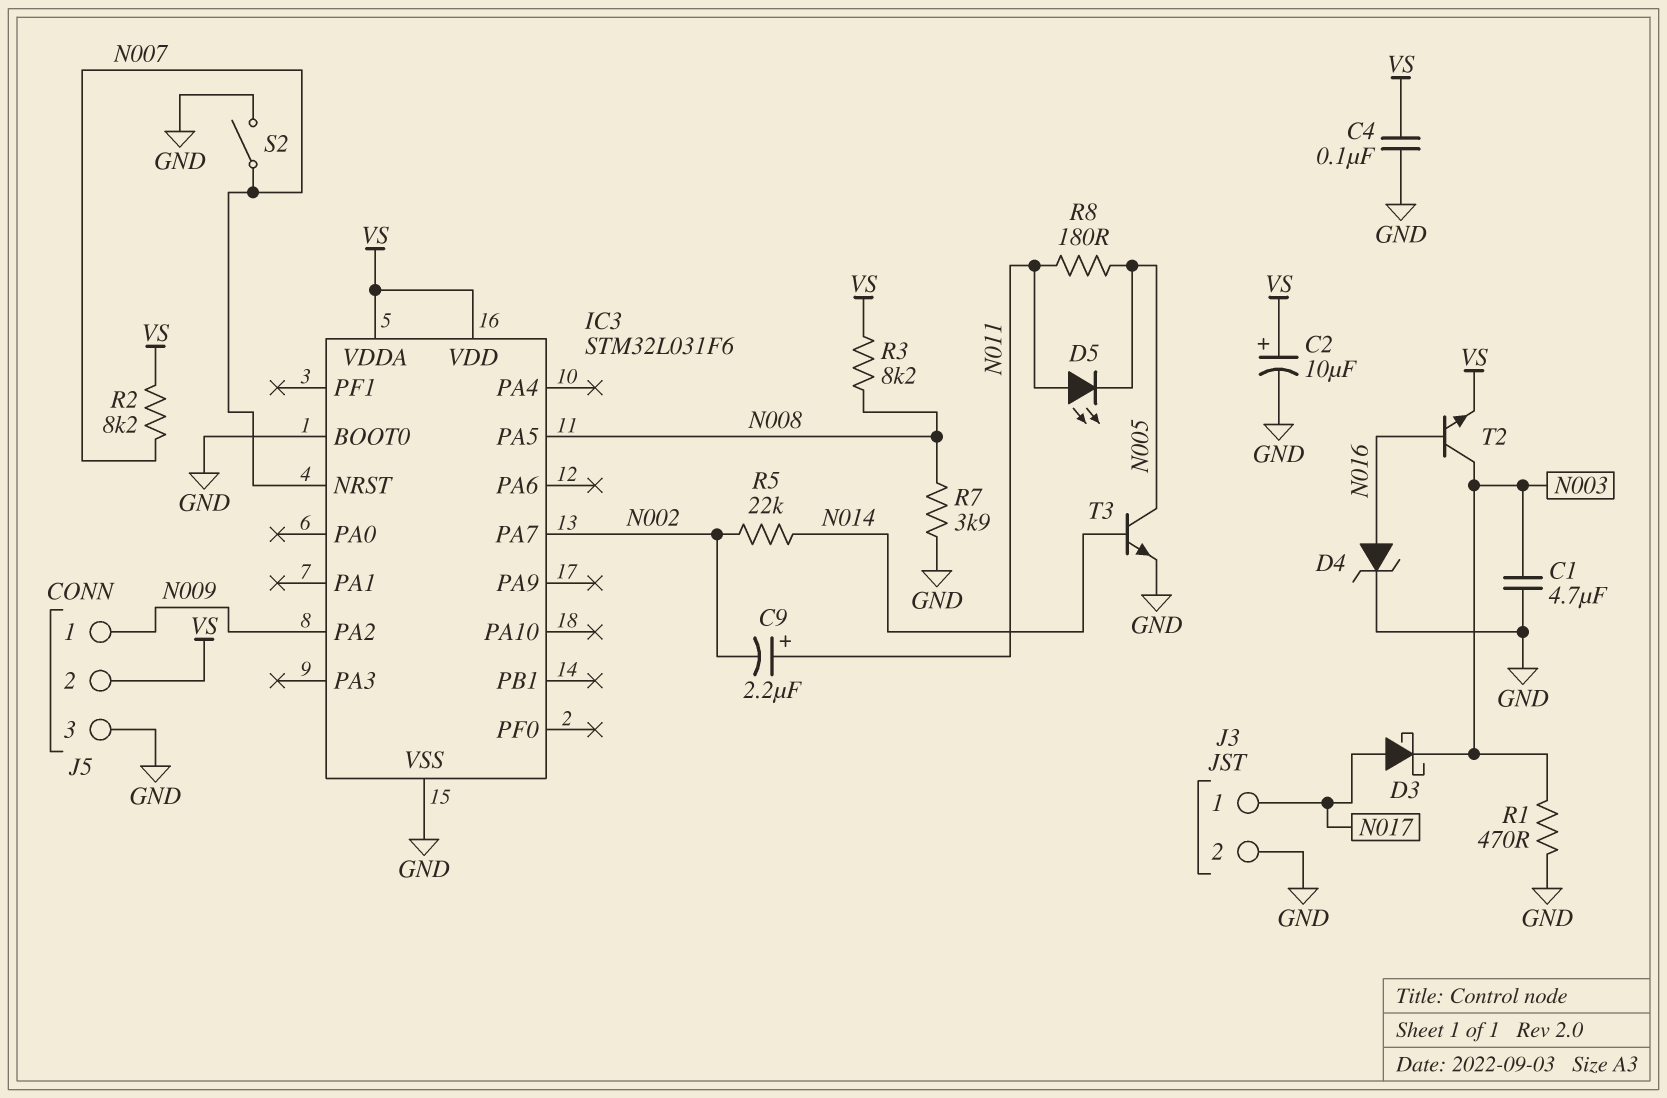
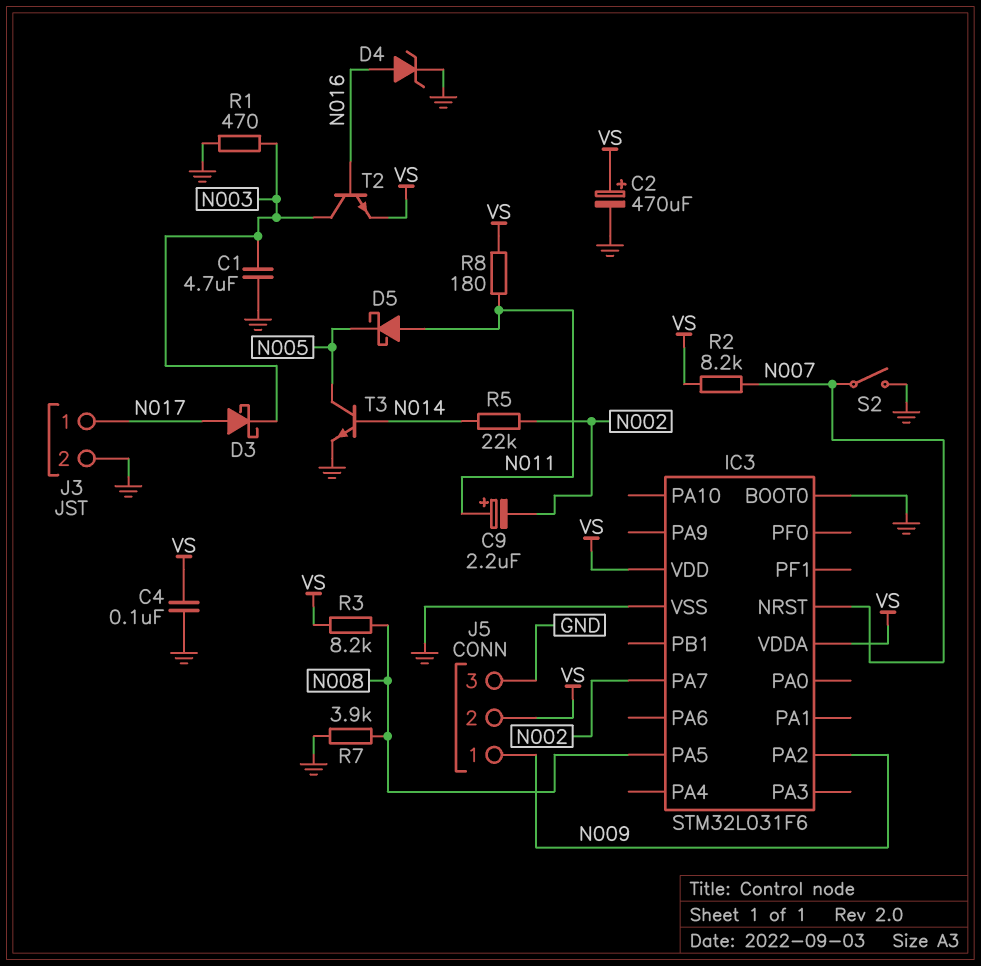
C2: 10uF (plus VS, minus GND) -> 470uF (plus VS, minus GND)
D5: LED (A N011, K N005) -> schottky (A N011, K N005)
R8: 180 (N005, N011) -> 180 (N011, VS)

